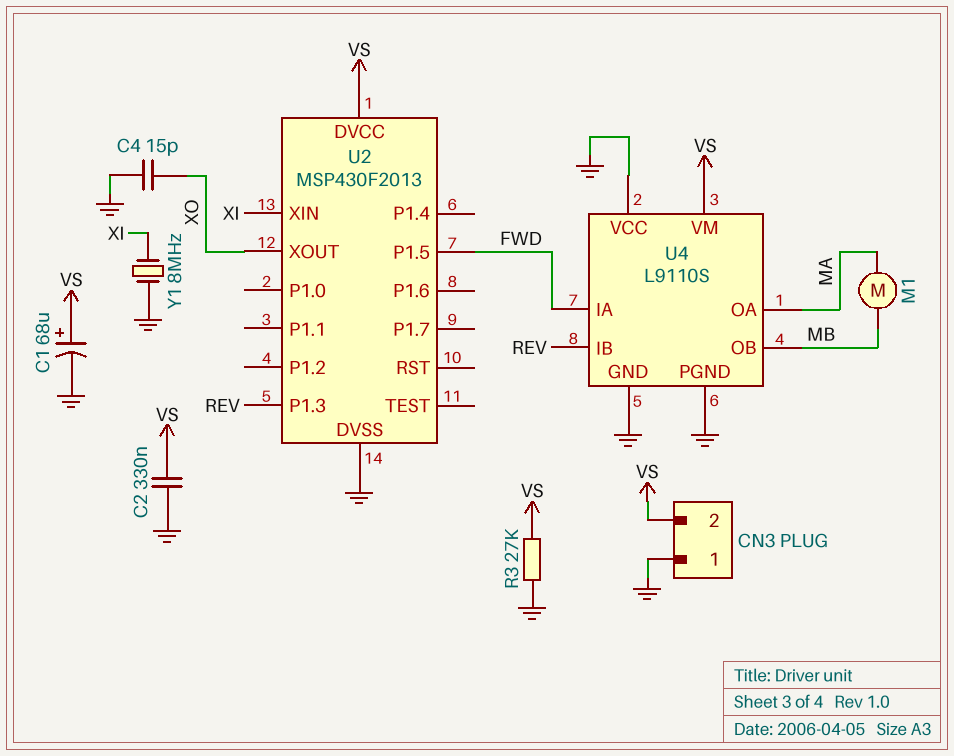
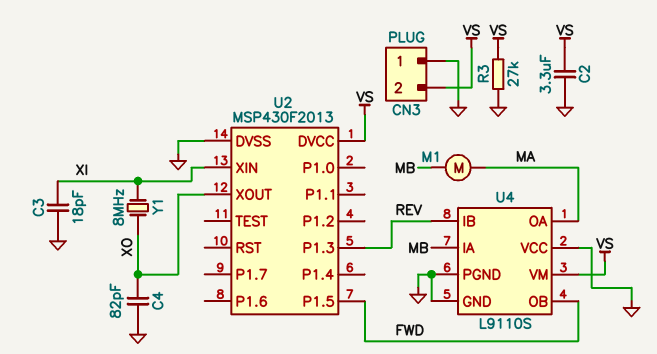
C1: 68uF (plus VS, minus GND) -> none
C2: 330nF (GND, VS) -> 3.3uF (GND, VS)
C3: none -> 18pF (GND, XI)
C4: 15pF (GND, XO) -> 82pF (GND, XO)
U4 pin IA: FWD -> MB
U4 pin OB: MB -> FWD
Y1: 8MHz (GND, XI) -> 8MHz (XI, XO)

